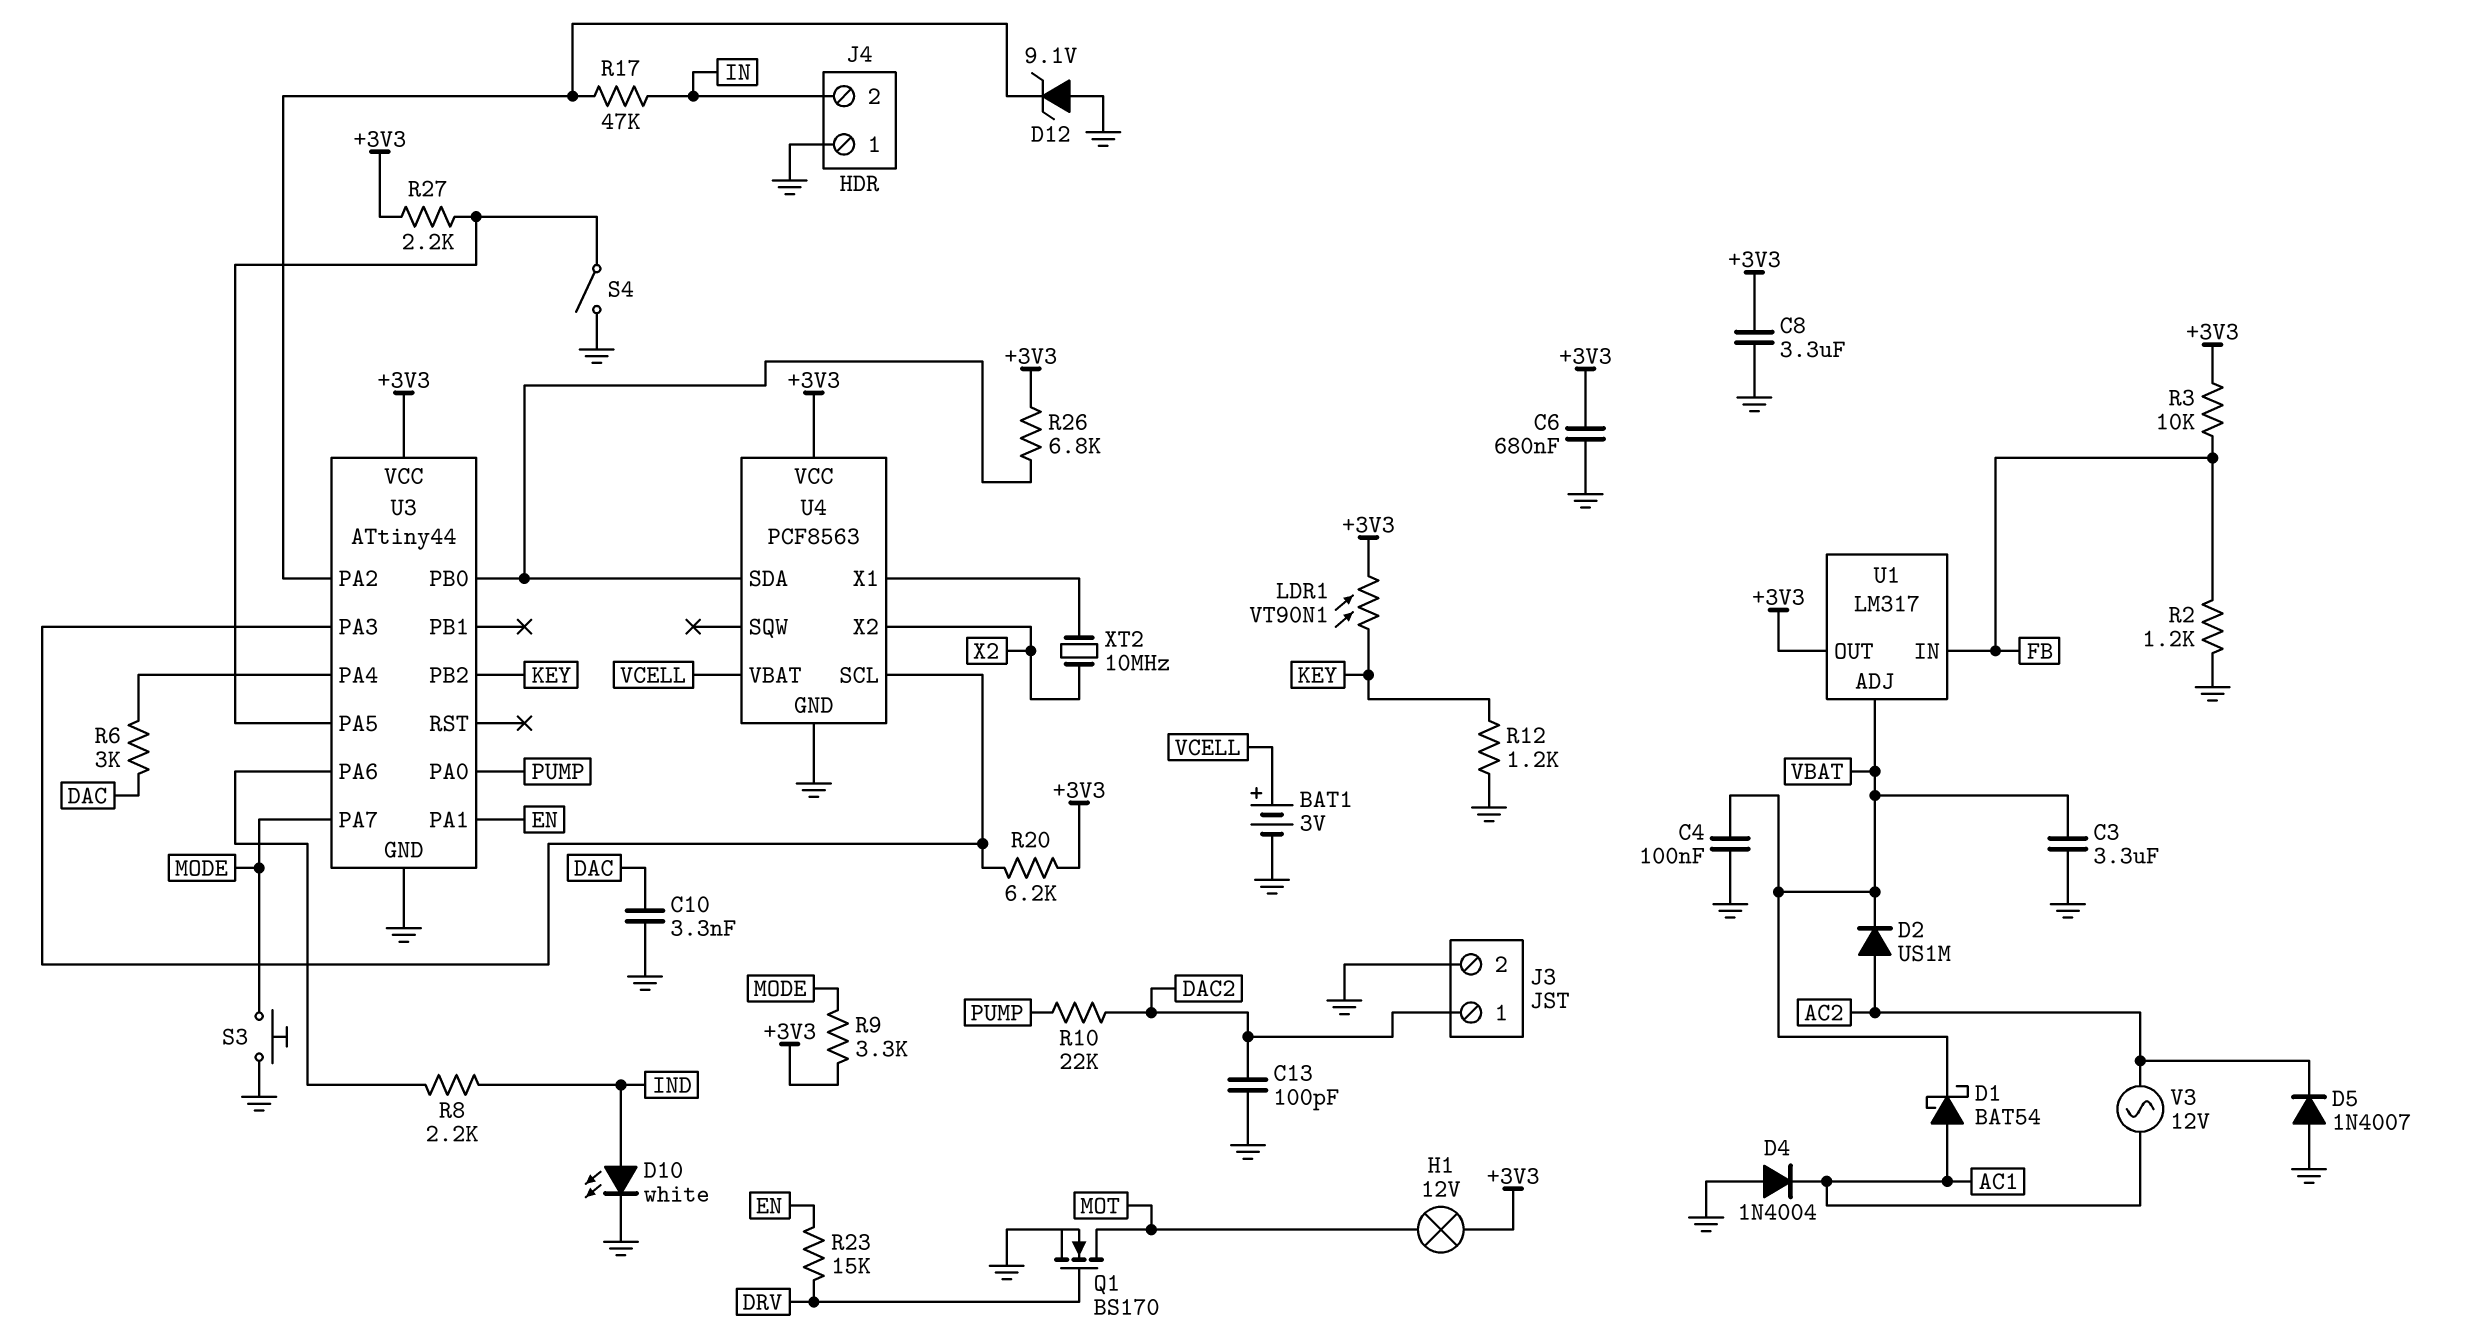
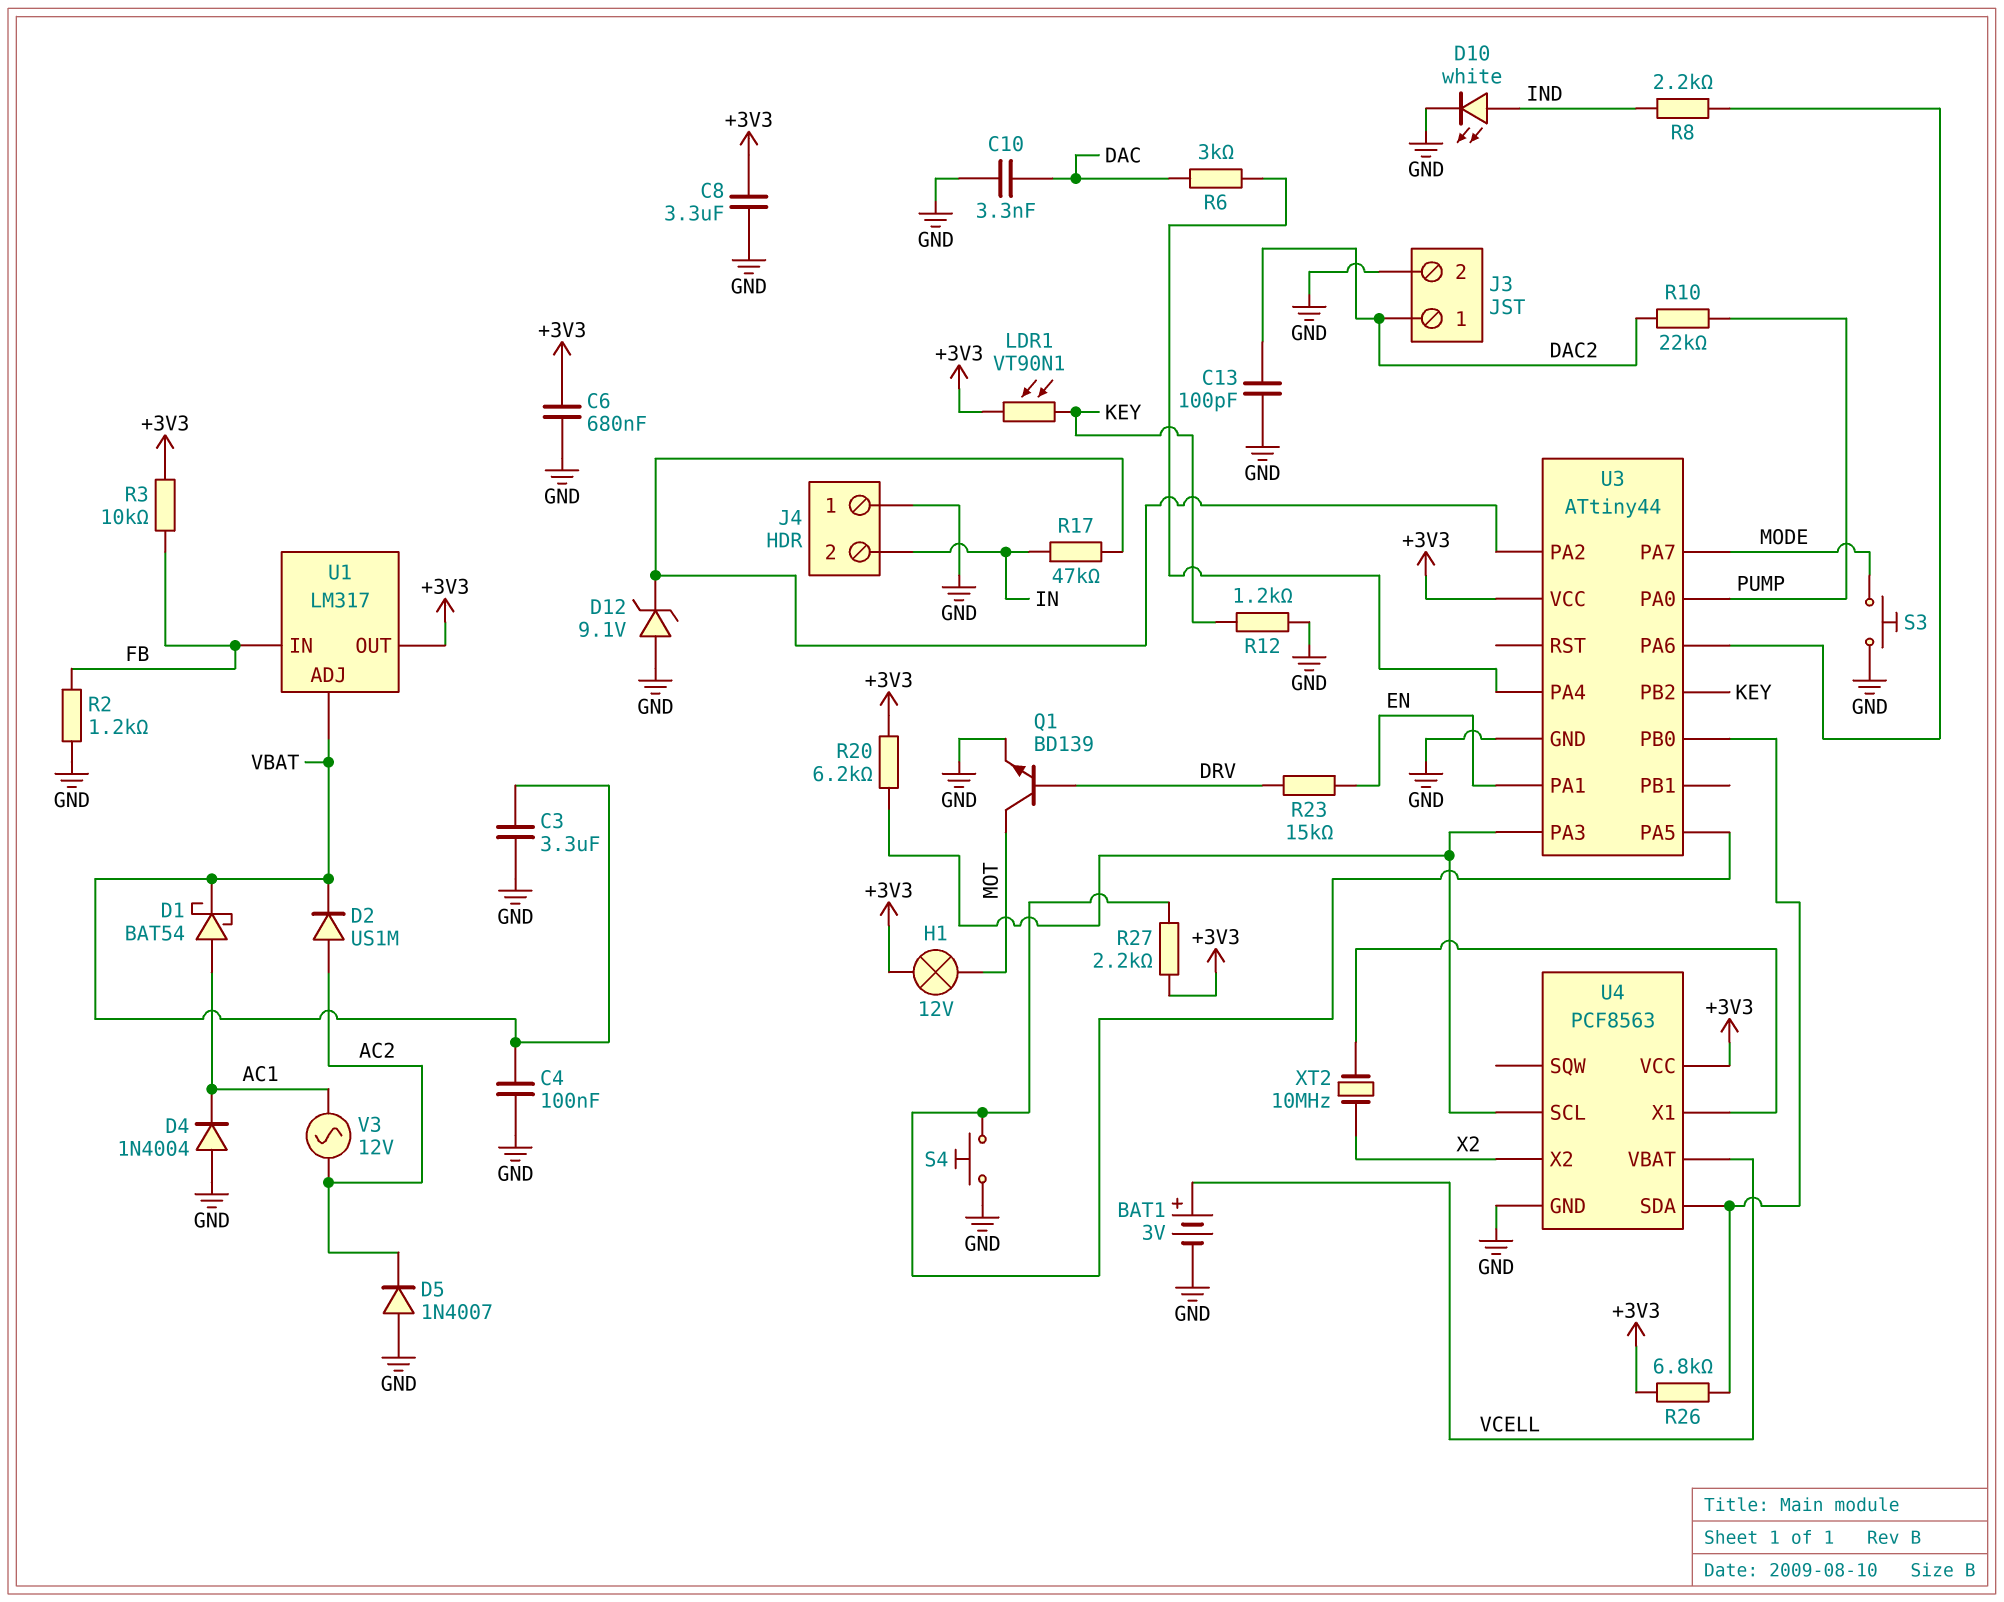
Q1: NMOS BS170 (G DRV, D MOT, S GND) -> NPN BD139 (B DRV, C MOT, E GND)
R9: 3.3k (+3V3, MODE) -> none
S4: switch (GND, U3/PA5) -> button (GND, U3/PA5)

